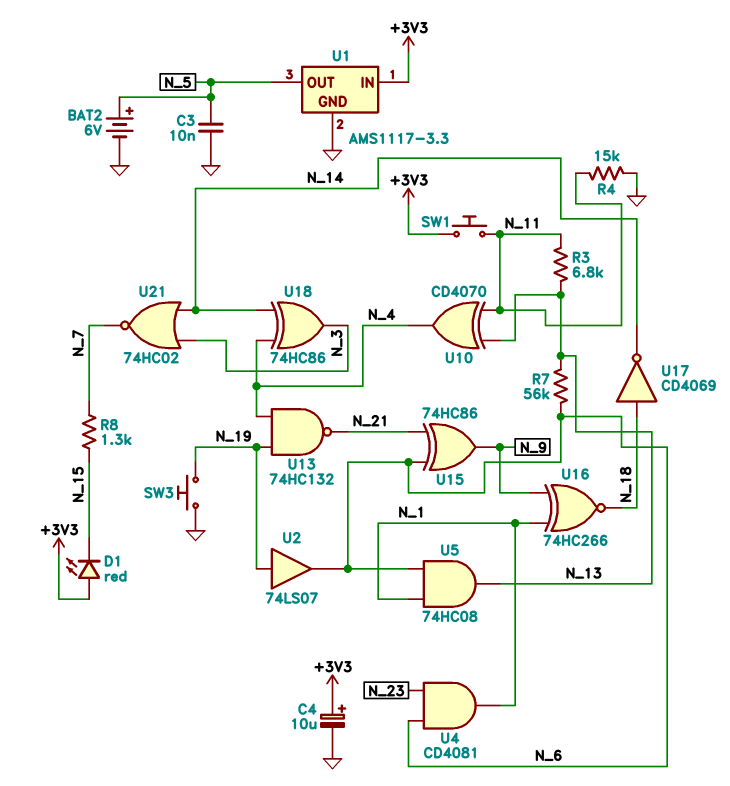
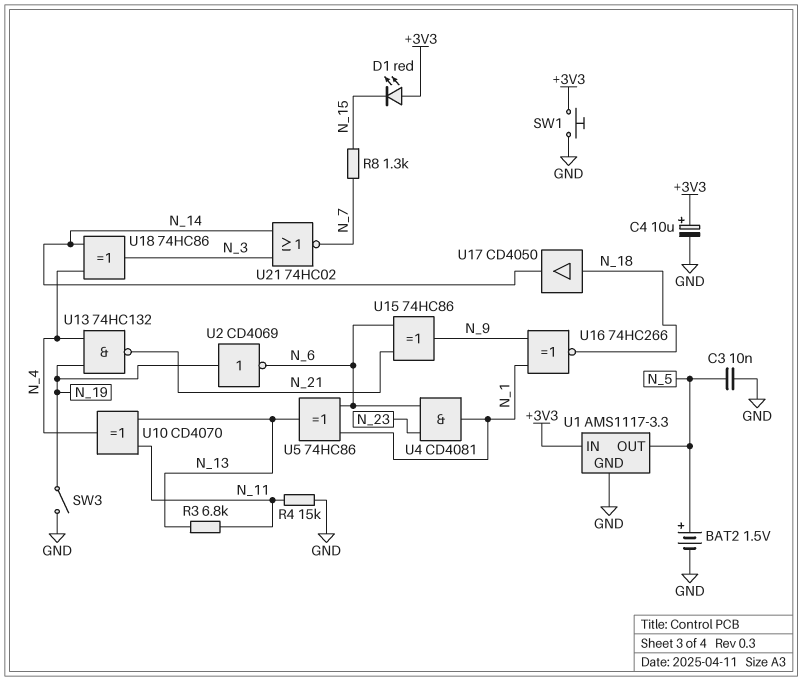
BAT2: 6V (plus N_5, minus GND) -> 1.5V (plus N_5, minus GND)
R7: 56k (N_6, N_13) -> none
SW1: button (+3V3, N_11) -> button (+3V3, GND)
SW3: button (GND, N_19) -> switch (GND, N_19)
U2: buffer 74LS07 (in N_19, out N_6) -> NOT CD4069 (in N_19, out N_6)
U5: AND 74HC08 (in N_1, in N_6, out N_13) -> XOR 74HC86 (in N_1, in N_6, out N_13)
U17: NOT CD4069 (in N_18, out N_14) -> buffer CD4050 (in N_18, out N_14)

